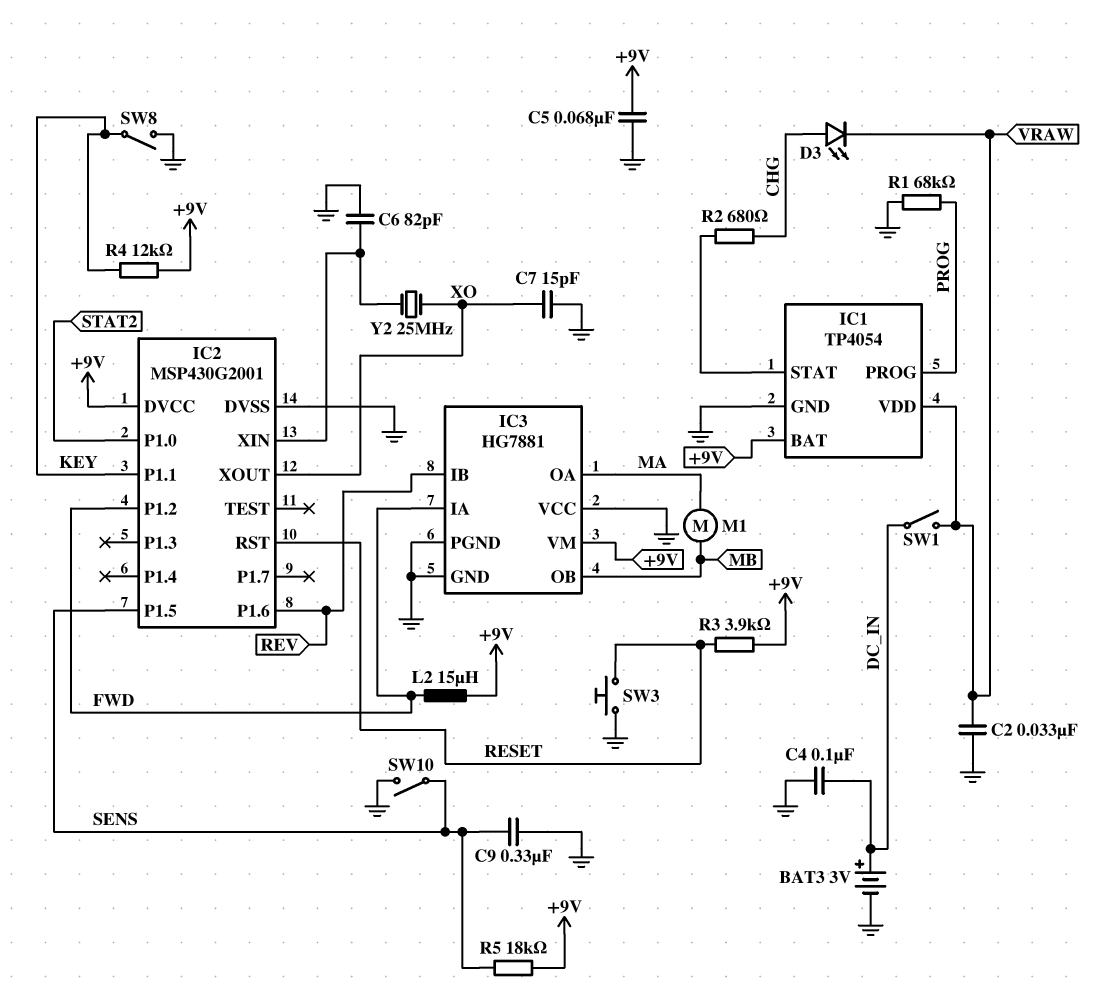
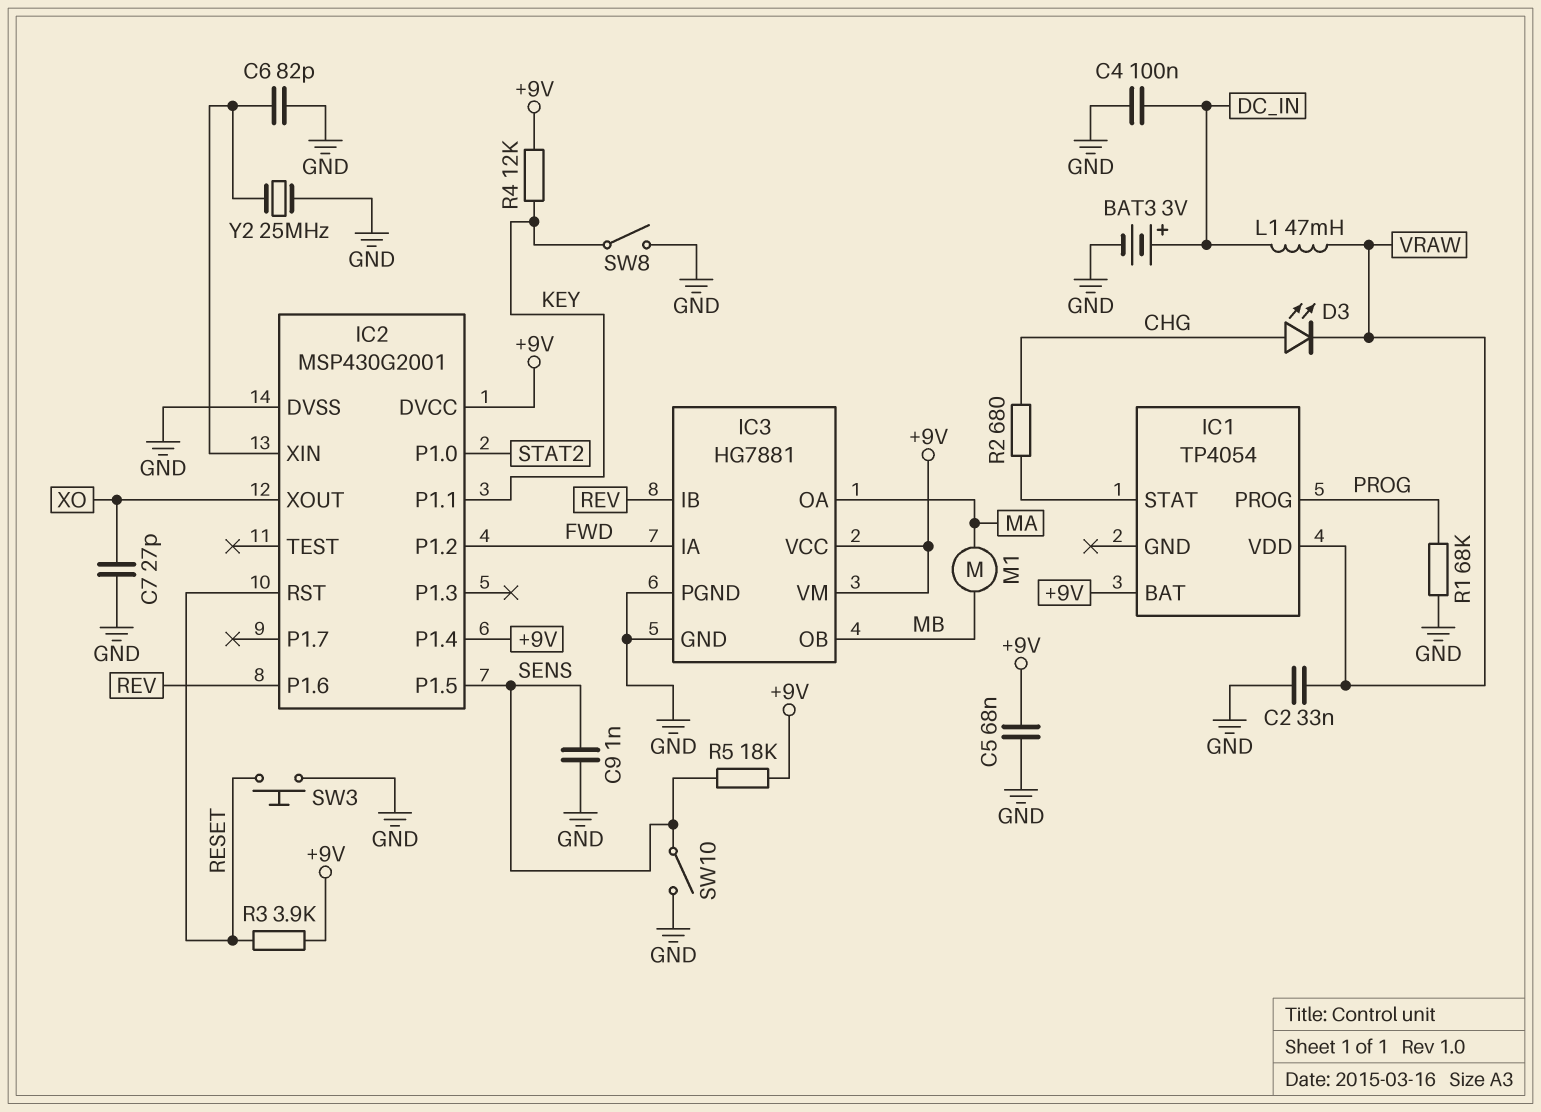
C7: 15pF (GND, XO) -> 27pF (GND, XO)
C9: 330nF (GND, SENS) -> 1nF (GND, SENS)
IC1 pin GND: GND -> none
IC2 pin P1.4: none -> +9V
IC3 pin VCC: GND -> +9V
L1: none -> 47mH (DC_IN, VRAW)
L2: 15uH (+9V, FWD) -> none
SW1: switch (DC_IN, VRAW) -> none
Y2: 25MHz (IC2/XIN, XO) -> 25MHz (GND, IC2/XIN)

